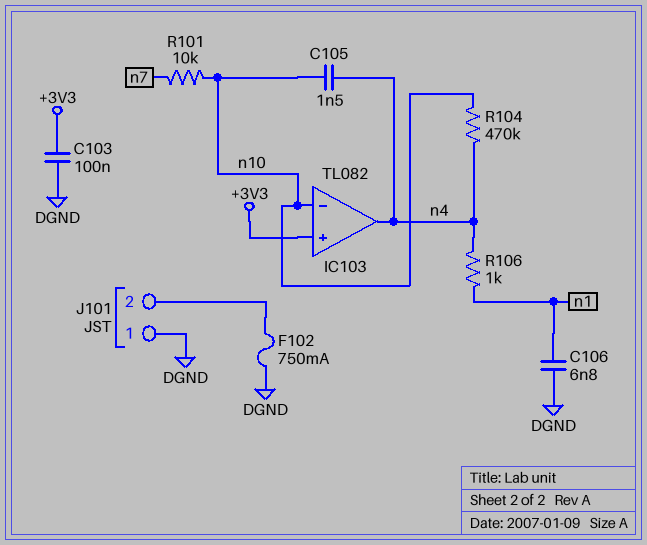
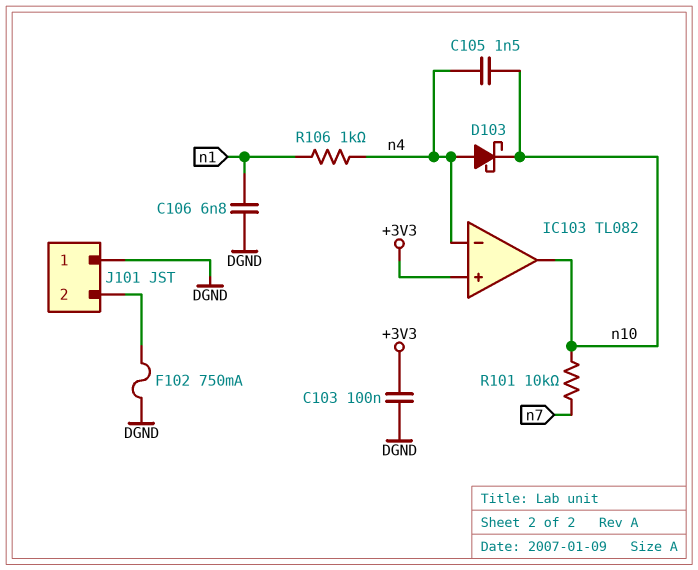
D103: none -> schottky (A n4, K n10)
IC103 pin in-: n10 -> n4
IC103 pin out: n4 -> n10
R104: 470k (n4, n10) -> none

